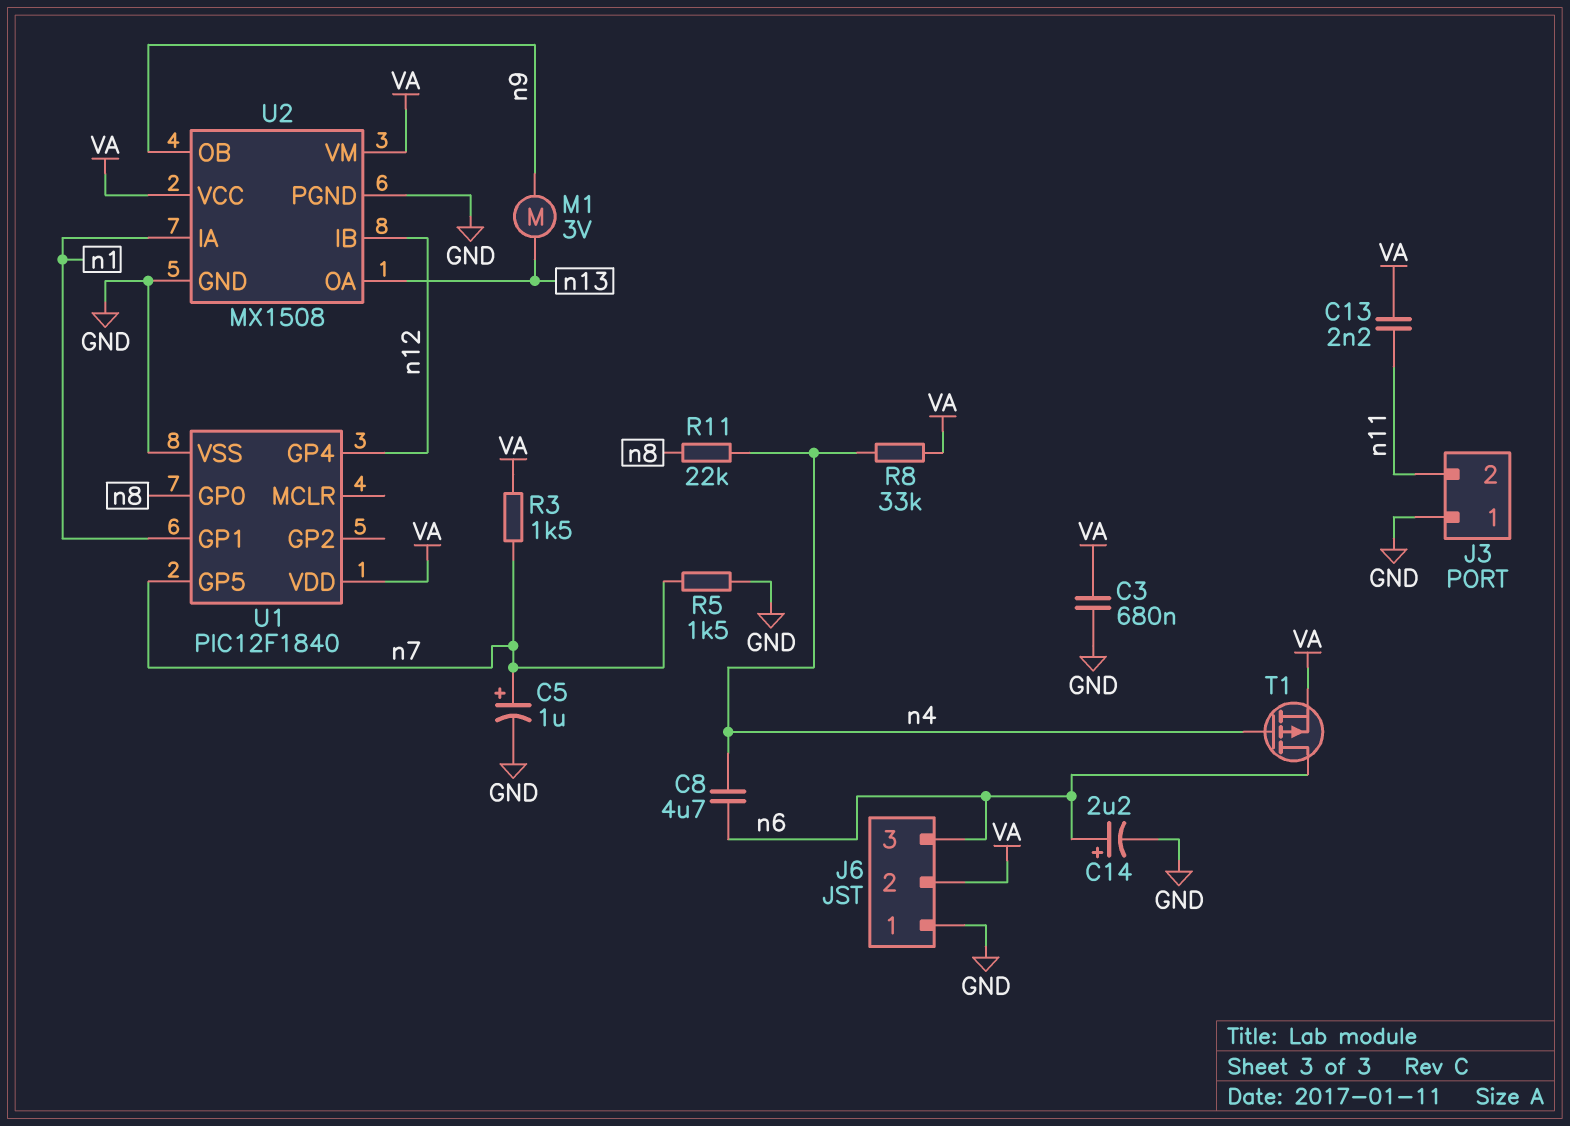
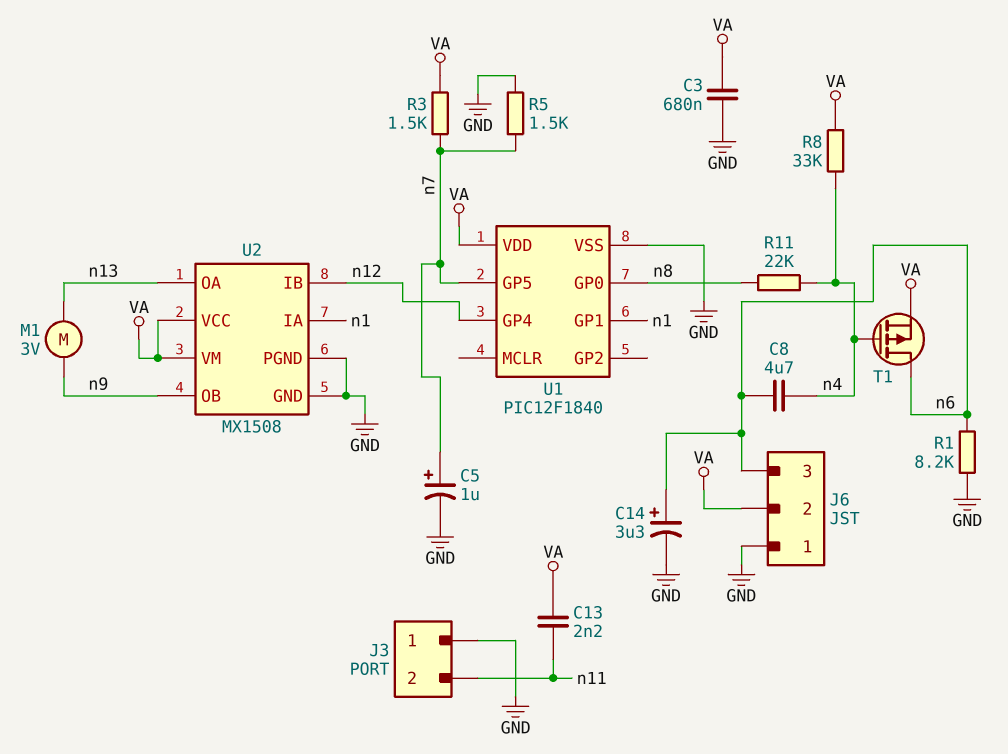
C14: 2.2uF (plus n6, minus GND) -> 3.3uF (plus n6, minus GND)
R1: none -> 8.2k (GND, n6)

